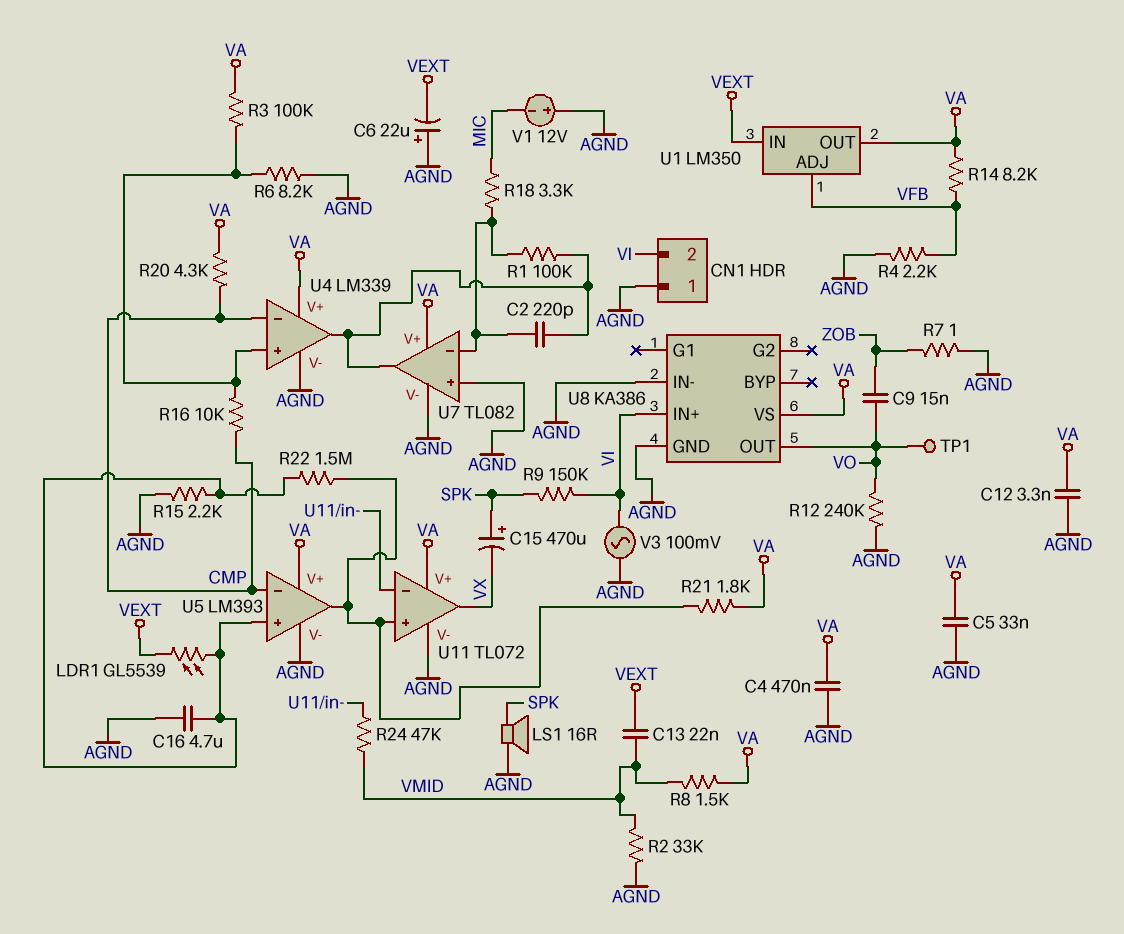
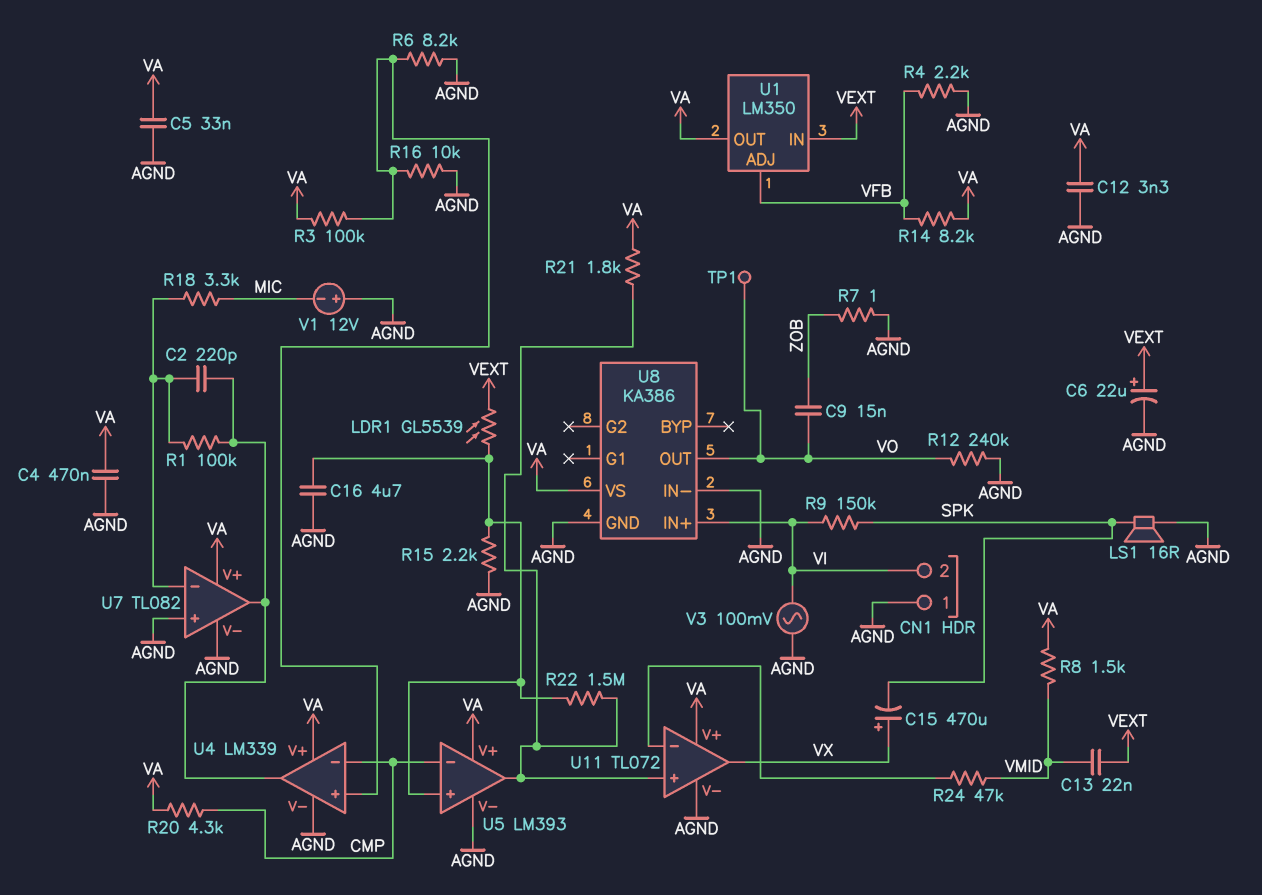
C6: 22uF (plus AGND, minus VEXT) -> 22uF (plus VEXT, minus AGND)
C15: 470uF (plus SPK, minus VX) -> 470uF (plus VX, minus SPK)
R2: 33k (AGND, VMID) -> none
R16: 10k (CMP, U4/in+) -> 10k (AGND, U4/in+)

